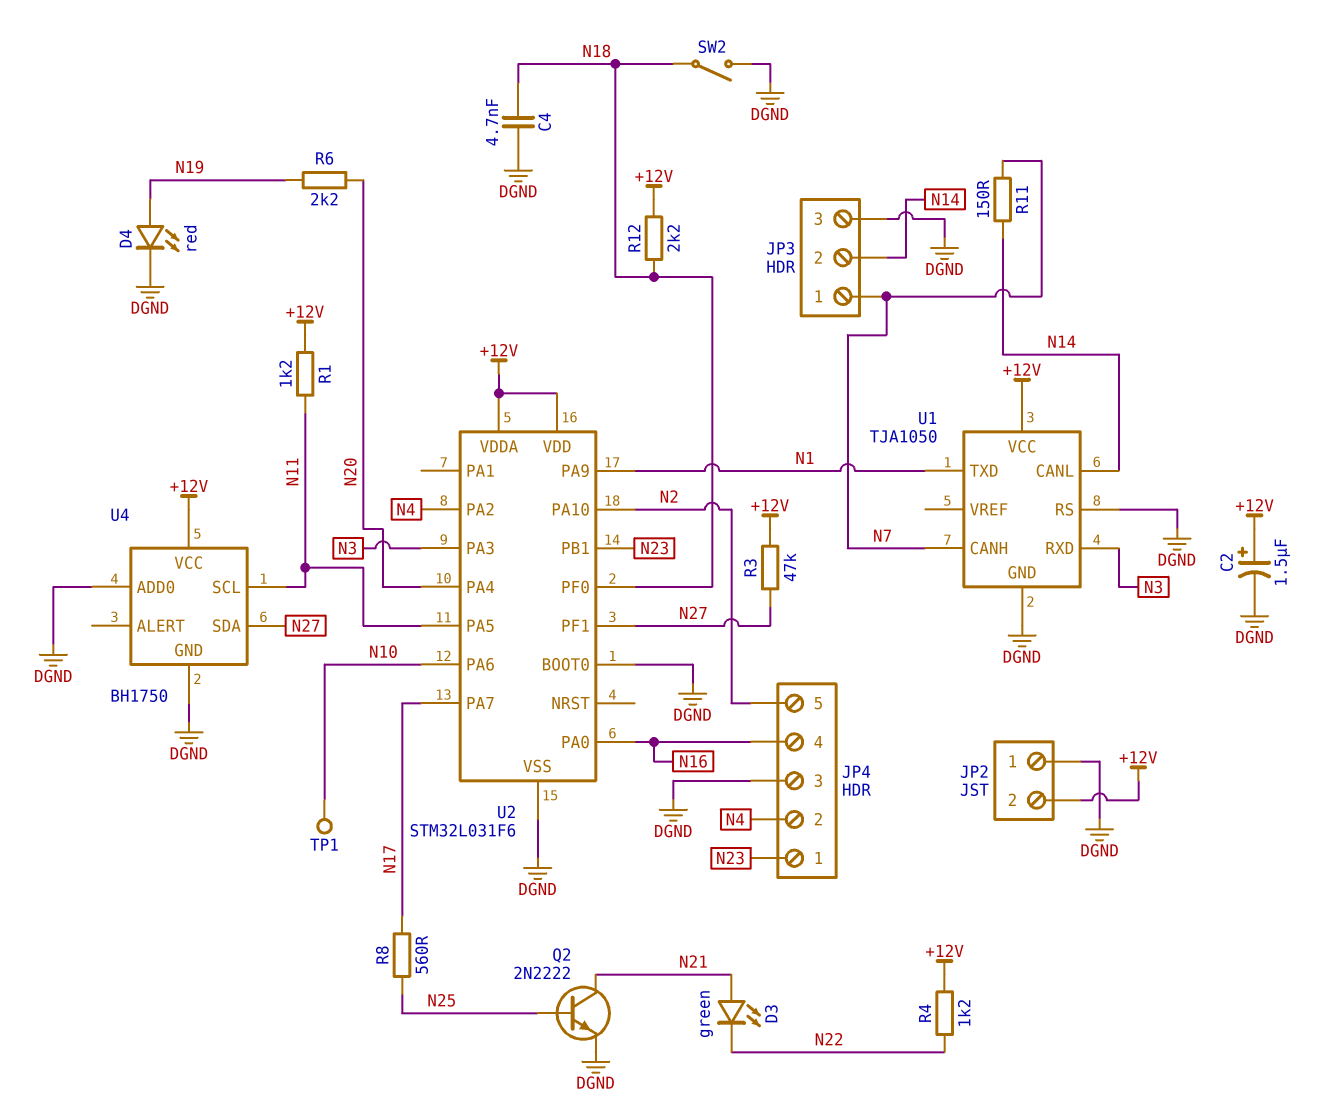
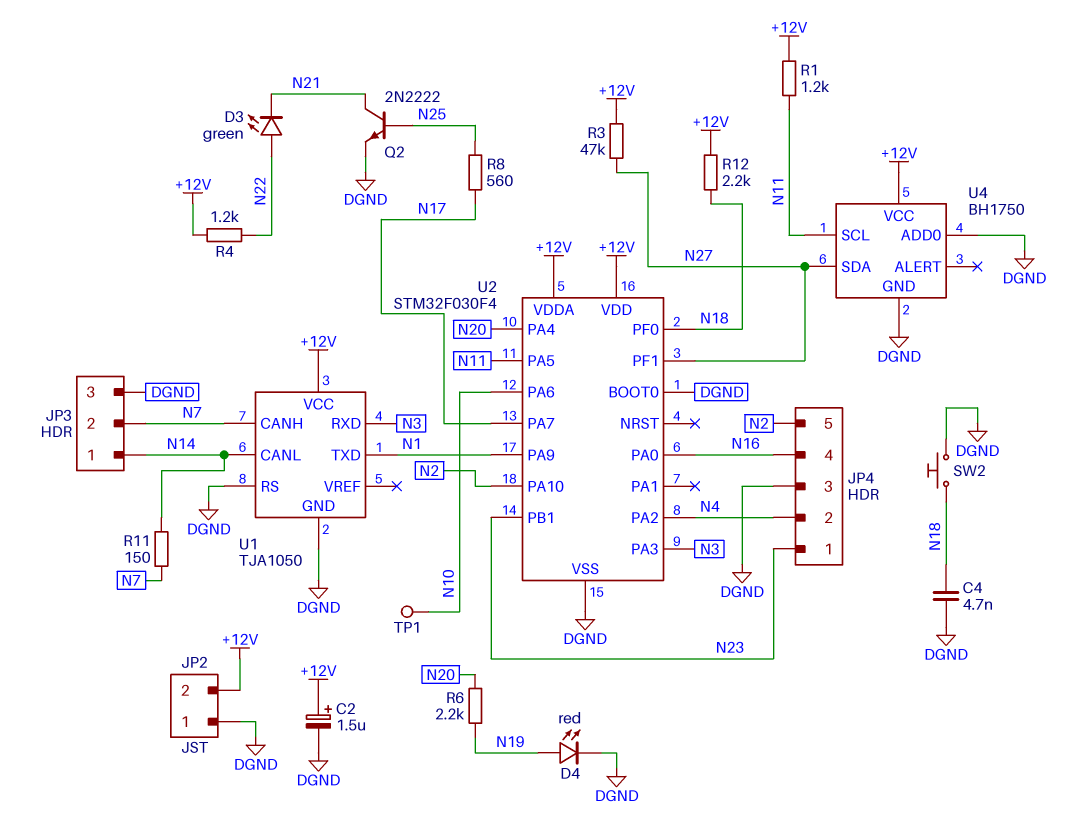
D3: LED green (A N21, K N22) -> LED green (A N22, K N21)
JP3 pin 1: N7 -> N14
JP3 pin 2: N14 -> N7
SW2: switch (DGND, N18) -> button (DGND, N18)
U2: STM32L031F6 -> STM32F030F4

